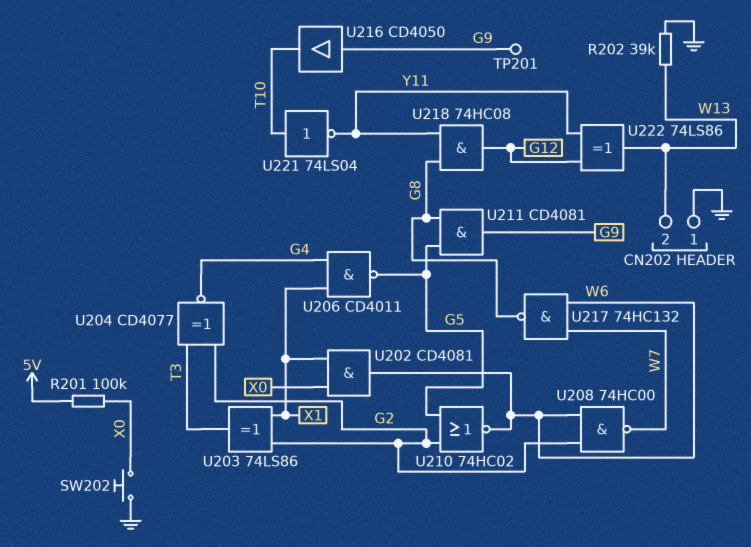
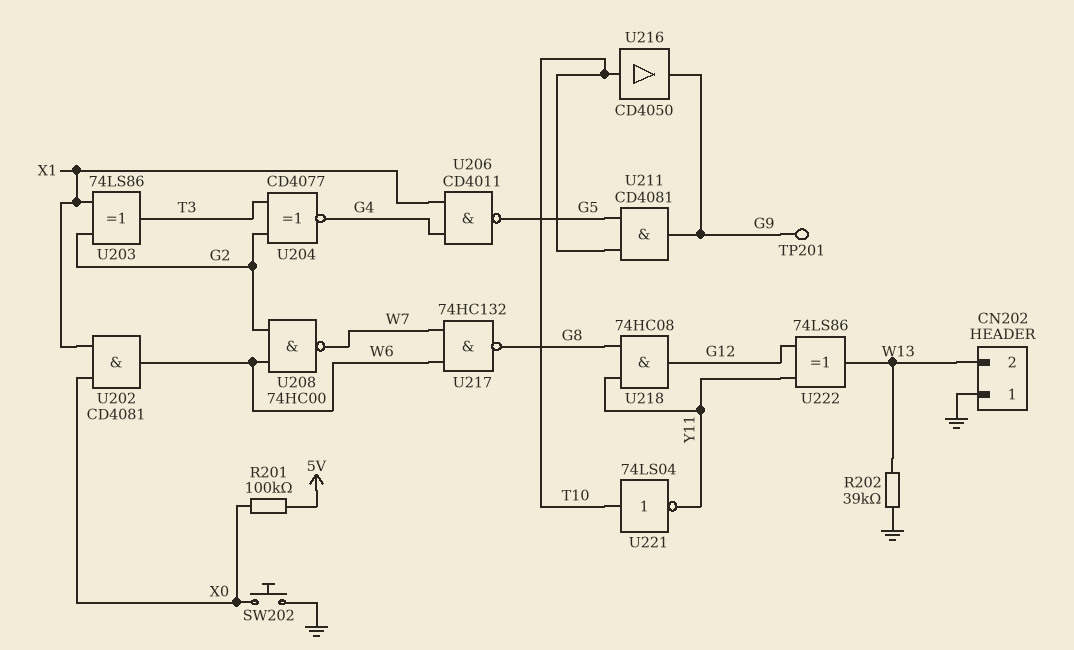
U210: NOR 74HC02 (in G2, in G5, out W6) -> none
U211: AND CD4081 (in G5, in G8, out G9) -> AND CD4081 (in G5, in T10, out G9)
U216: buffer CD4050 (in G9, out T10) -> buffer CD4050 (in T10, out G9)

